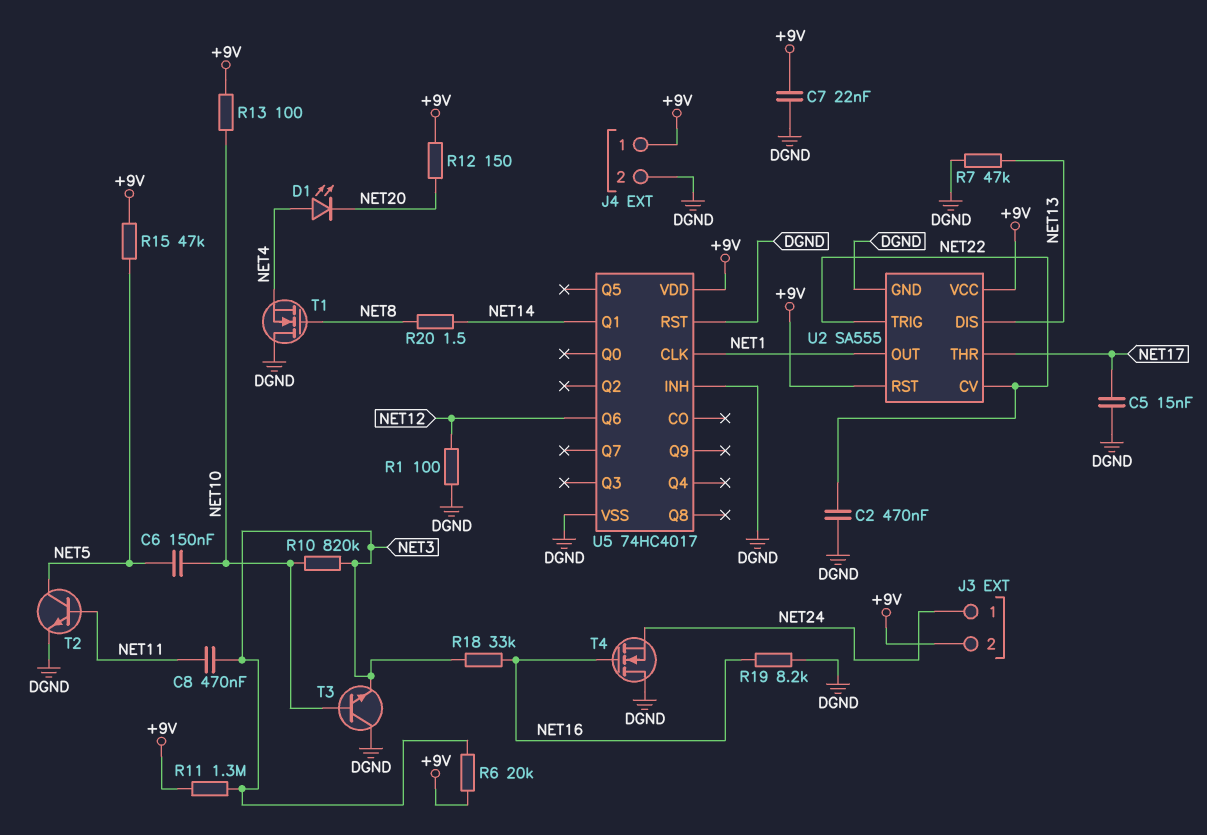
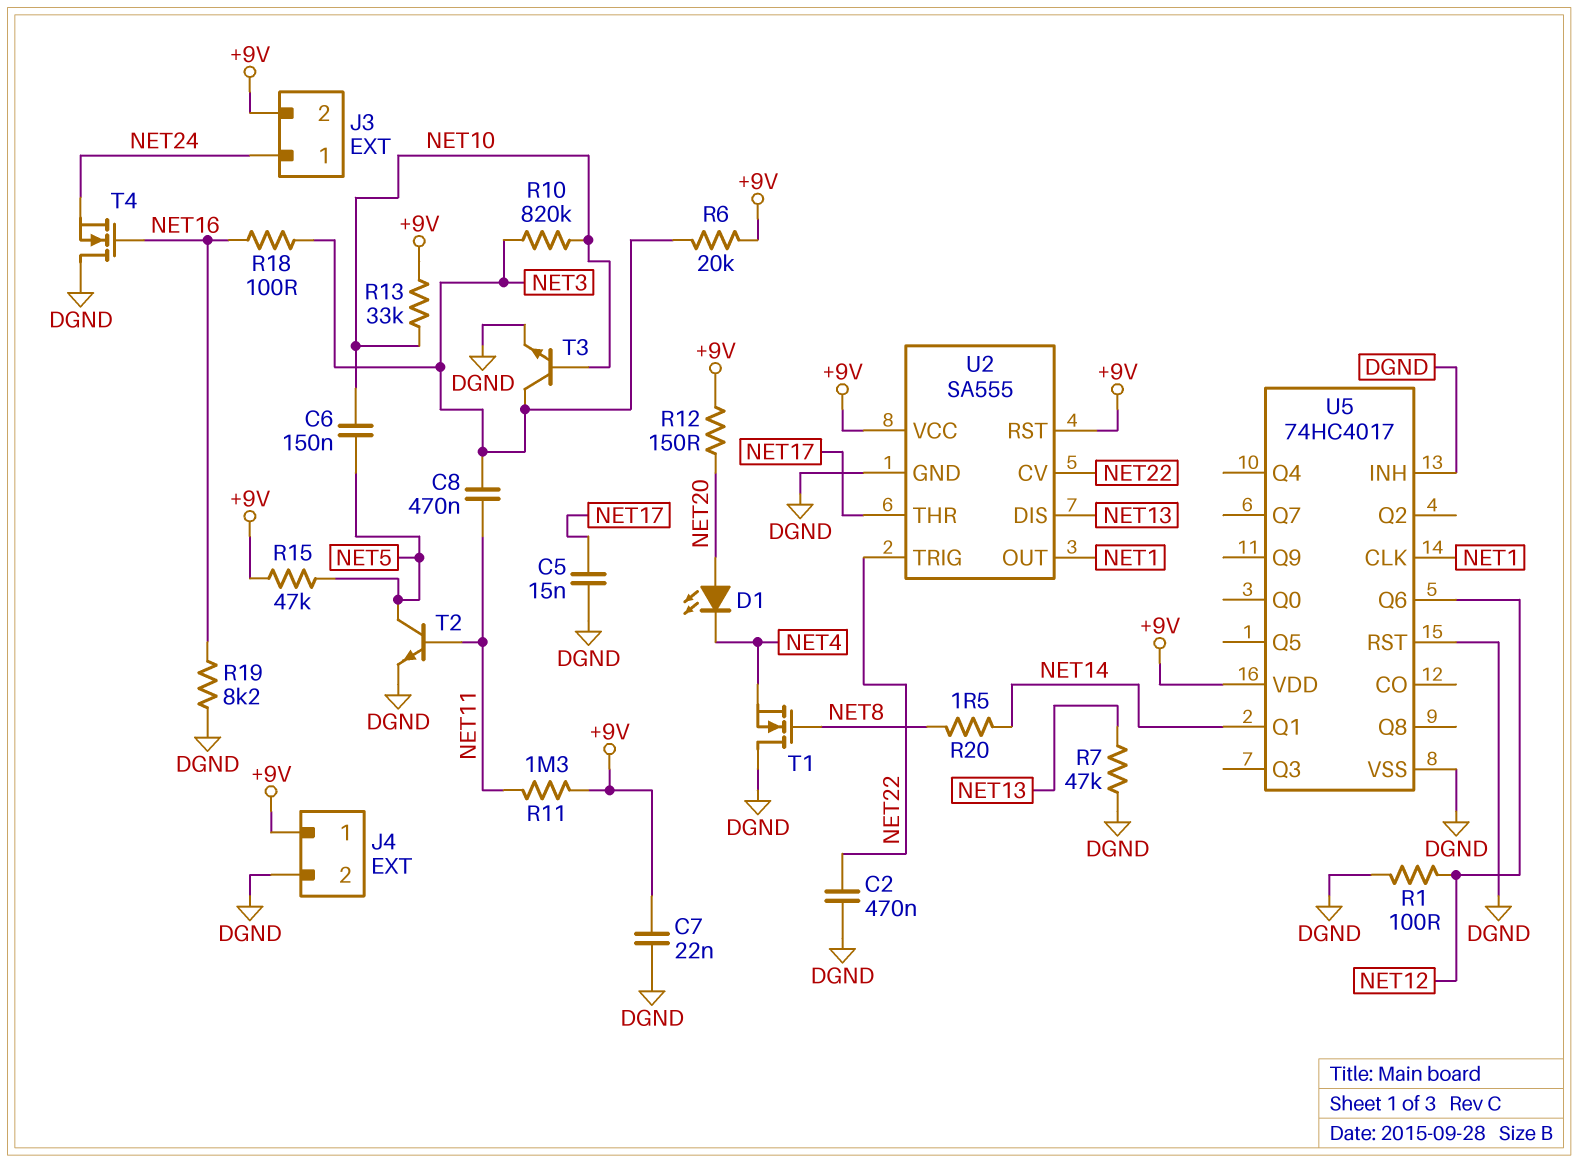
D1: LED (A NET4, K NET20) -> LED (A NET20, K NET4)
R11: 1.3M (+9V, NET3) -> 1.3M (+9V, NET11)
R13: 100 (+9V, NET10) -> 33k (+9V, NET10)
R18: 33k (NET3, NET16) -> 100 (NET3, NET16)
T3: NPN (B NET10, C DGND, E NET3) -> NPN (B NET10, C NET3, E DGND)

